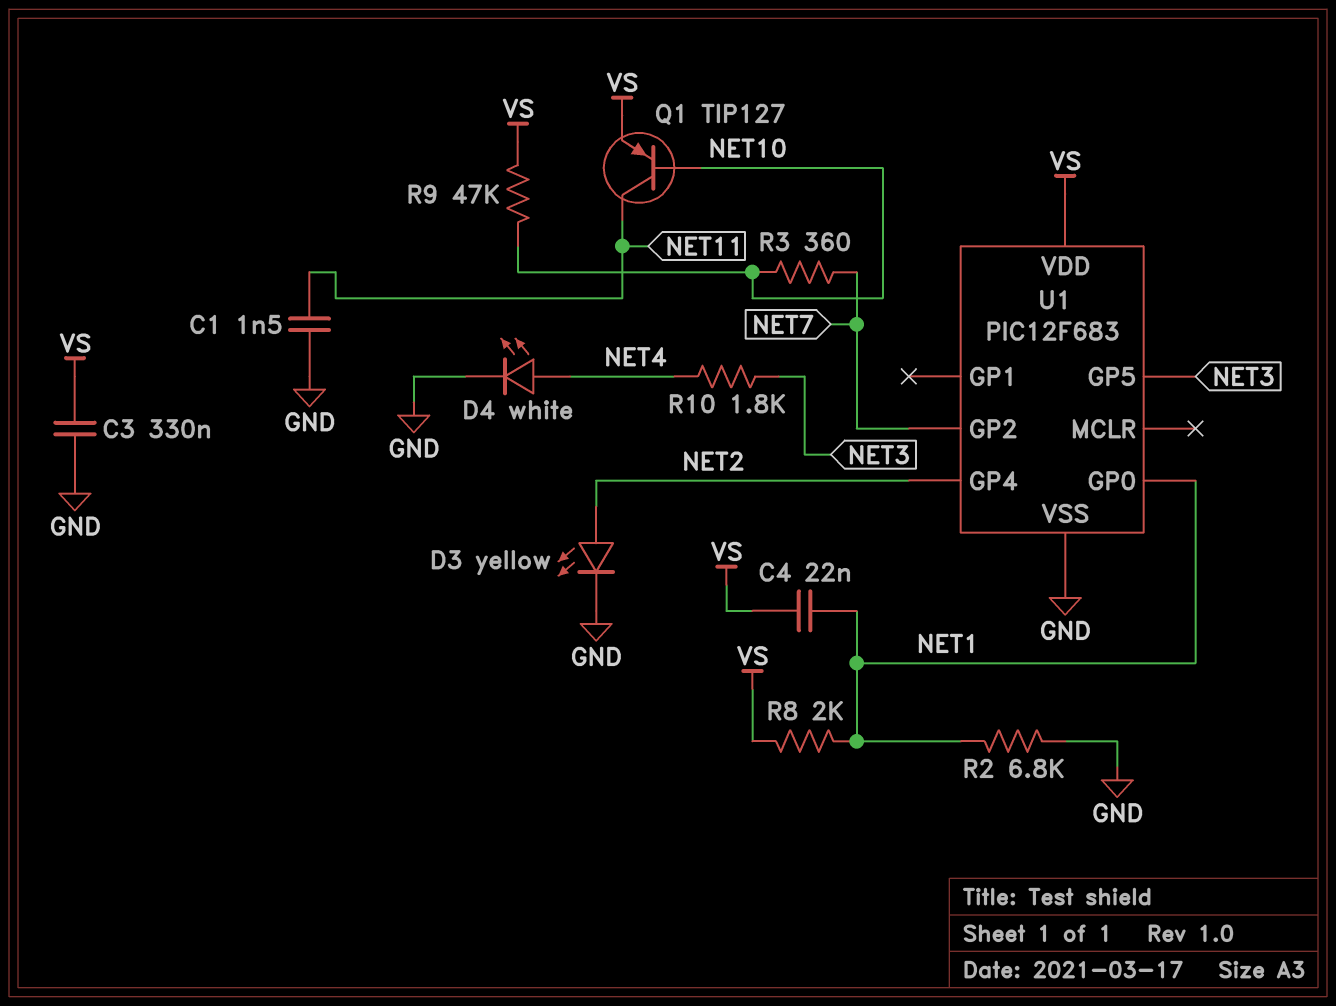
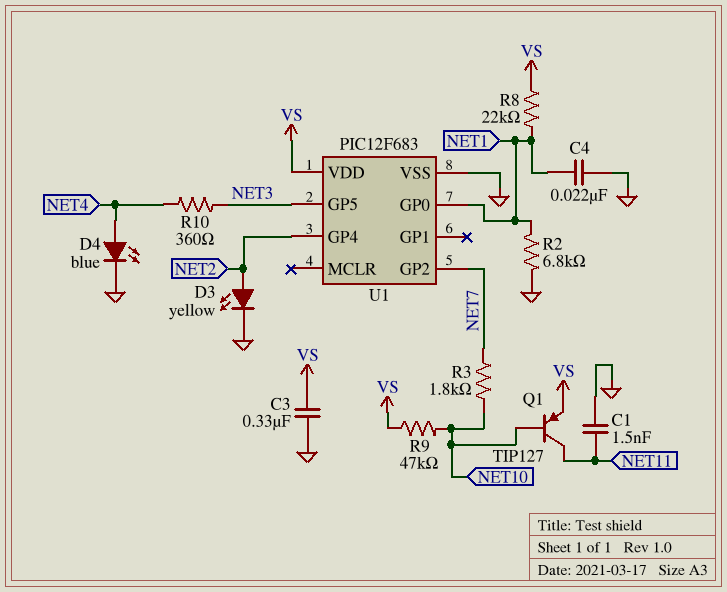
C4: 22nF (NET1, VS) -> 22nF (GND, NET1)
D4: LED white (A NET4, K GND) -> LED blue (A NET4, K GND)
R3: 360 (NET7, NET10) -> 1.8k (NET7, NET10)
R8: 2k (NET1, VS) -> 22k (NET1, VS)
R10: 1.8k (NET3, NET4) -> 360 (NET3, NET4)

